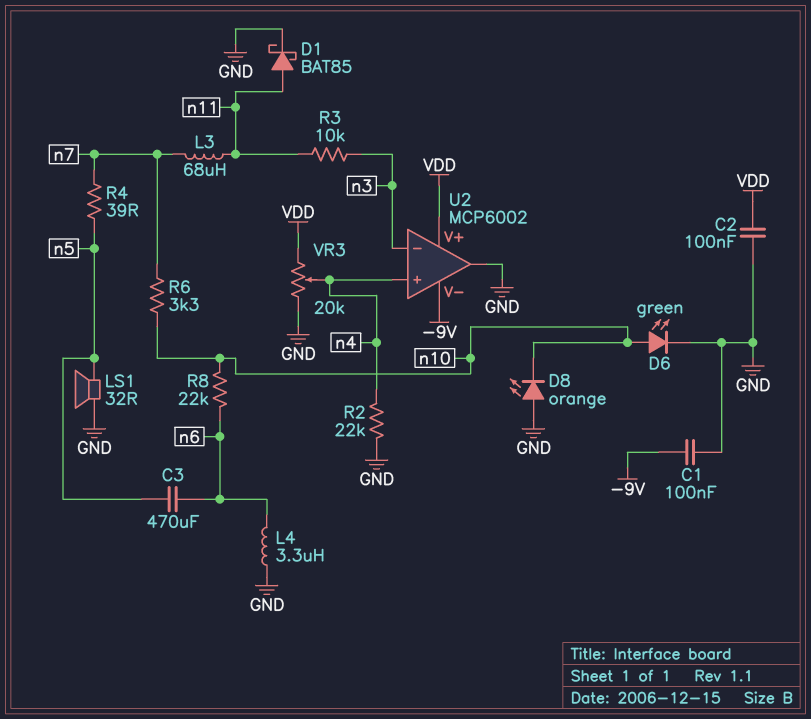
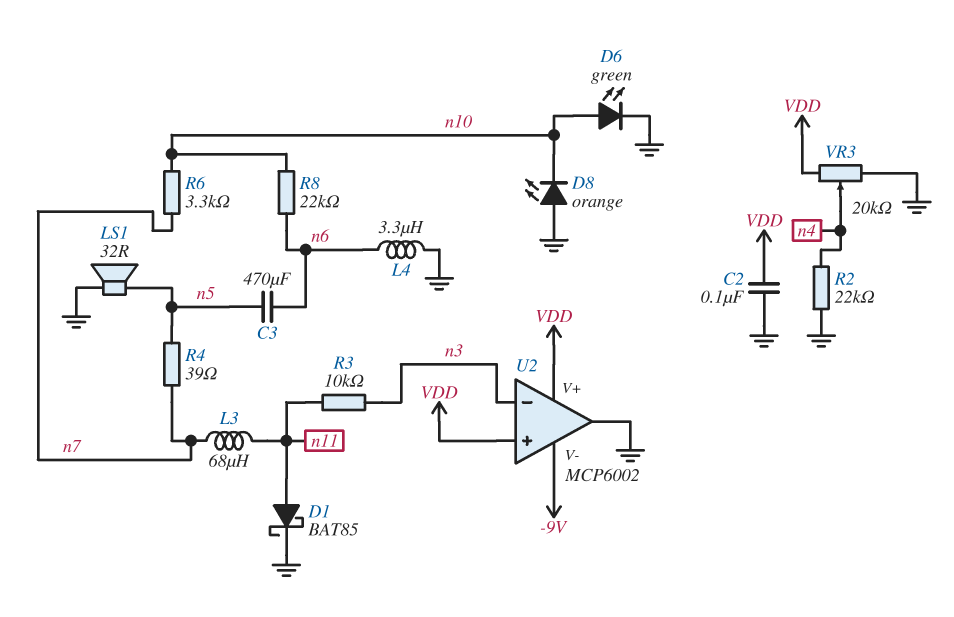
C1: 100nF (-9V, GND) -> none
U2 pin in+: n4 -> VDD

